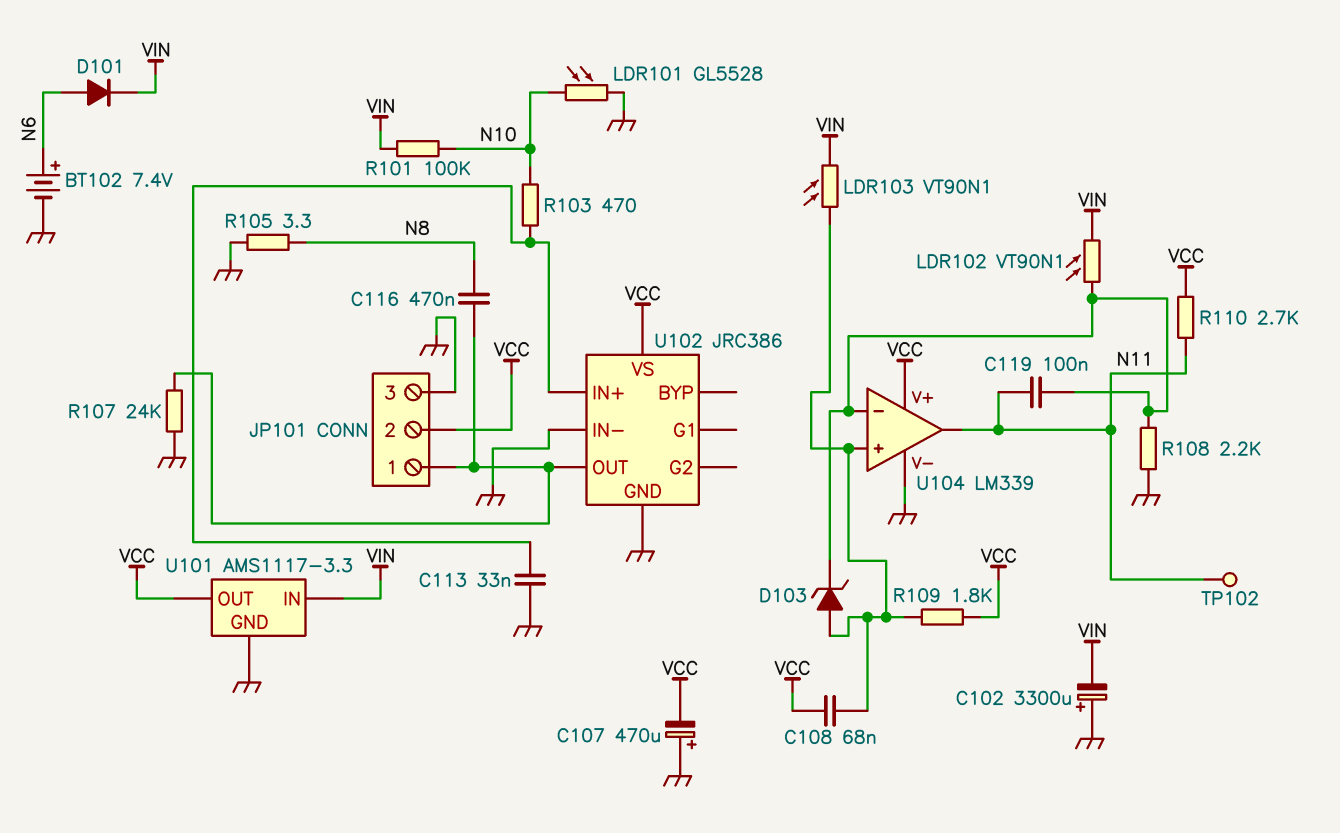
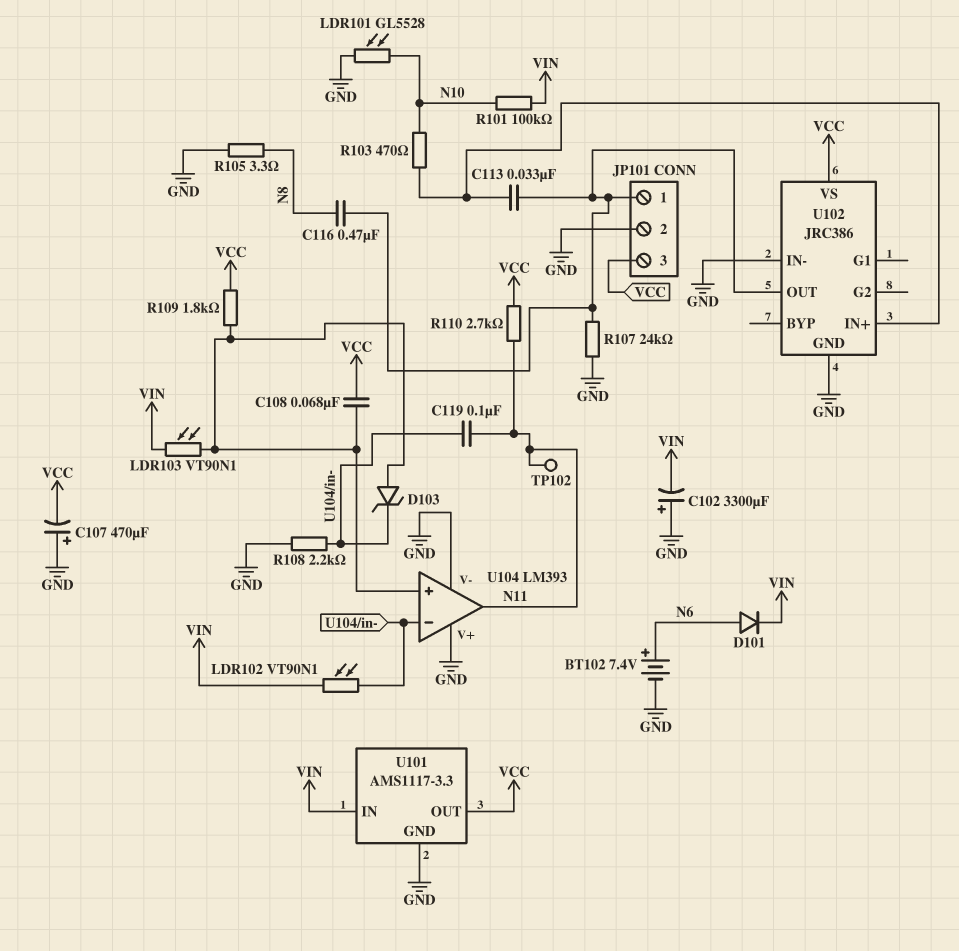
C113: 33nF (GND, U102/IN+) -> 33nF (JP101/1, U102/IN+)
JP101 pin 2: VCC -> GND
JP101 pin 3: GND -> VCC
U104: LM339 -> LM393
U104 pin V+: VCC -> GND

